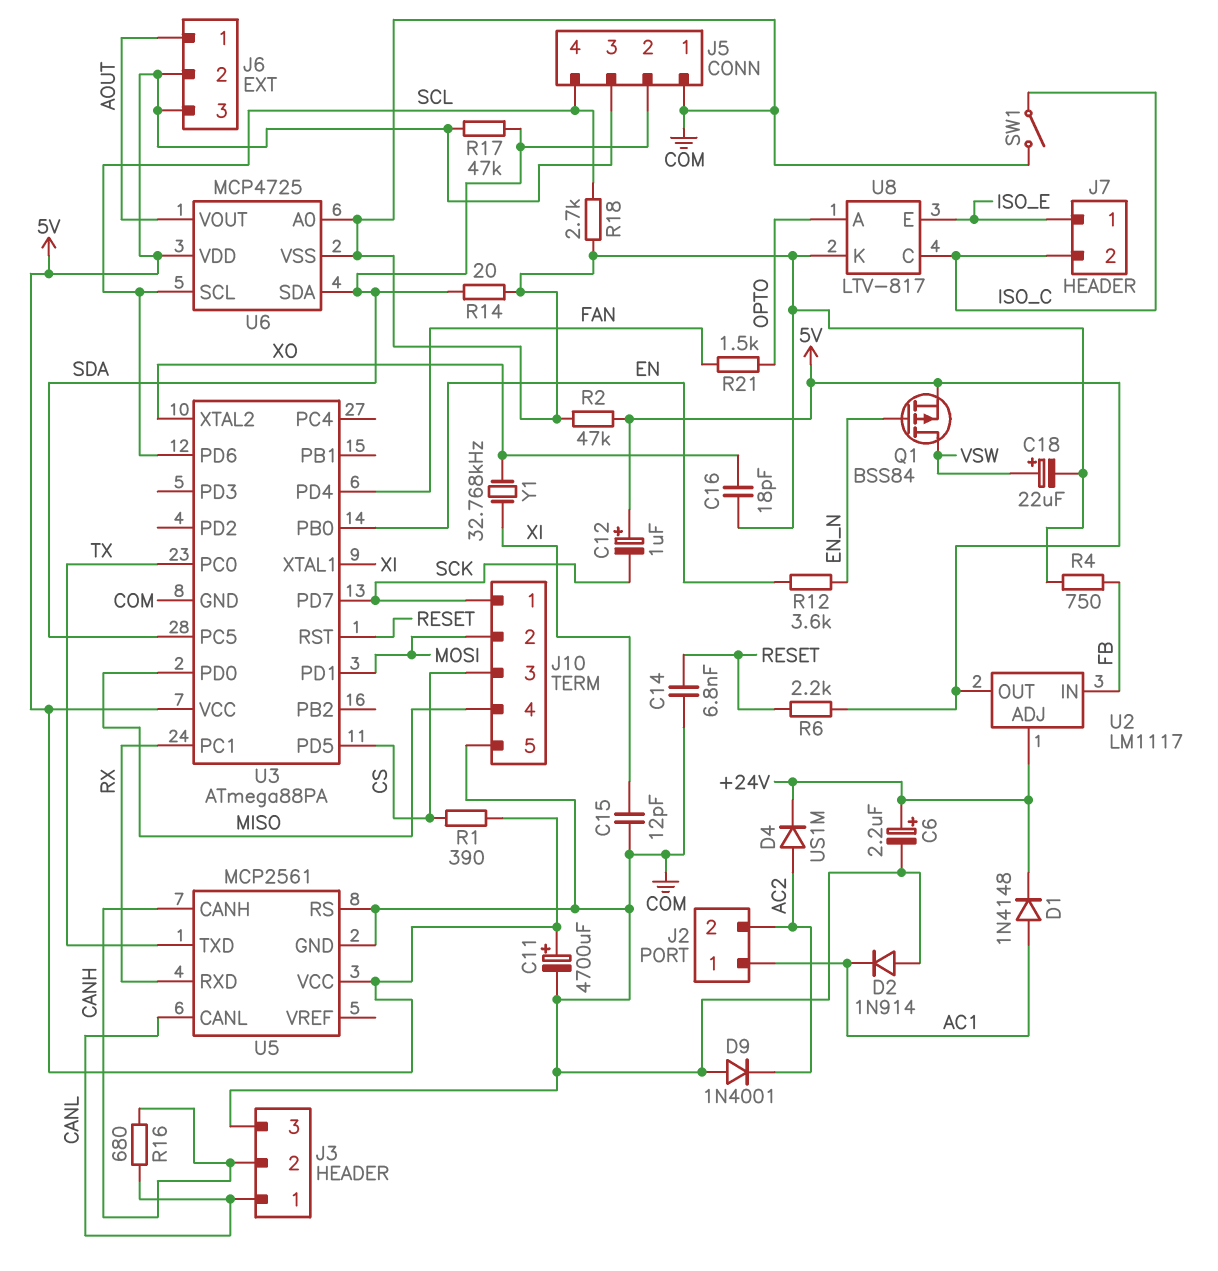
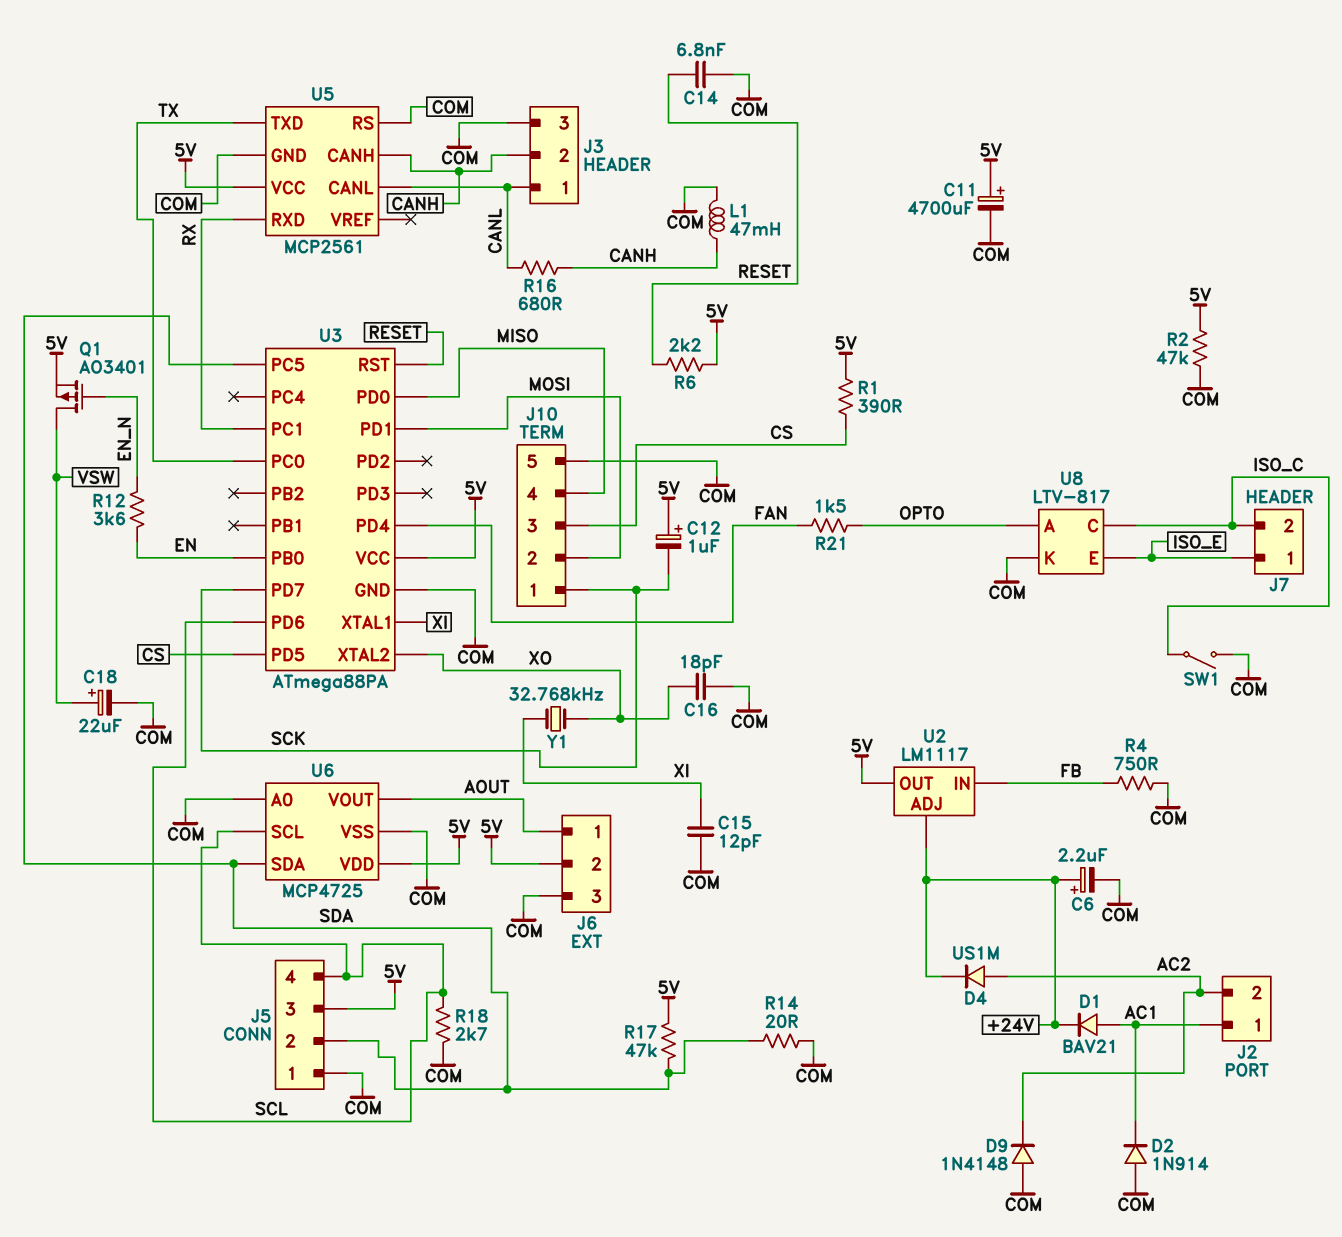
D1: diode 1N4148 (A AC1, K +24V) -> diode BAV21 (A AC1, K +24V)
D9: diode 1N4001 (A COM, K AC2) -> diode 1N4148 (A COM, K AC2)
J6 pin 3: 5V -> COM
L1: none -> 47mH (CANH, COM)
Q1: PMOS BSS84 (G EN_N, D VSW, S 5V) -> PMOS AO3401 (G EN_N, D VSW, S 5V)

